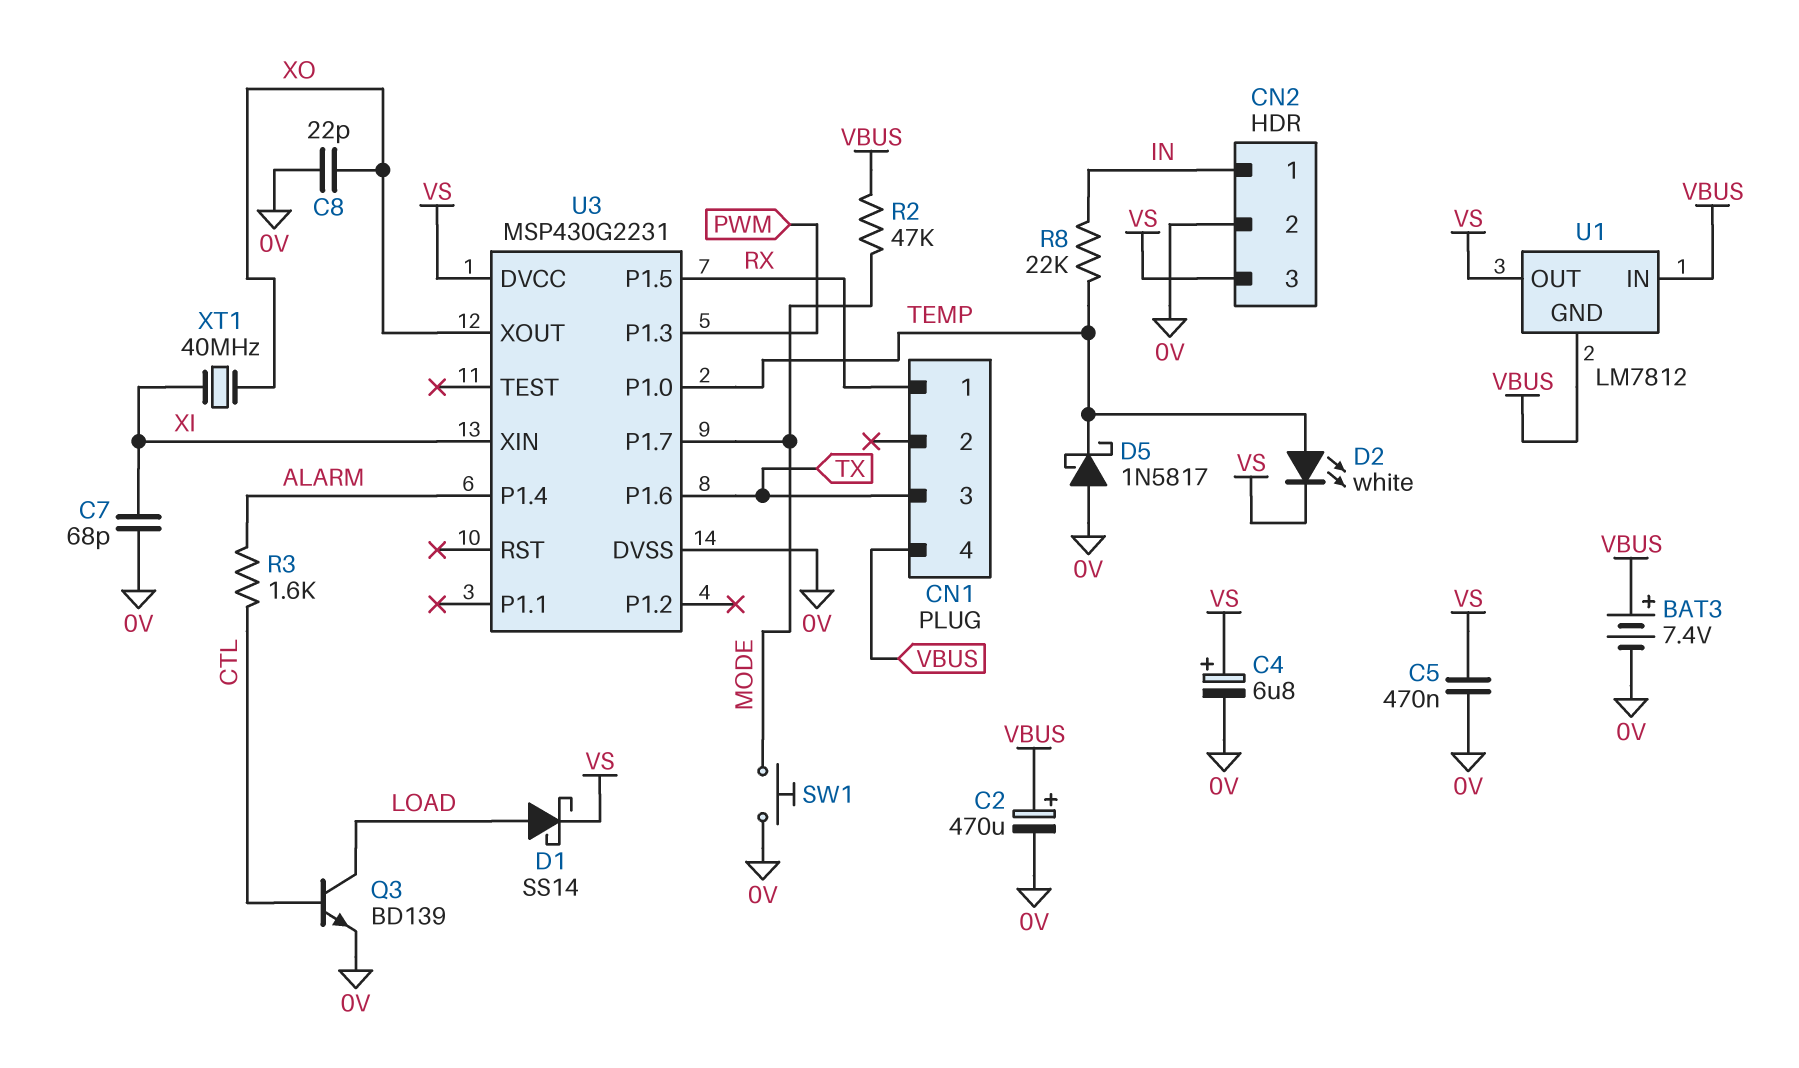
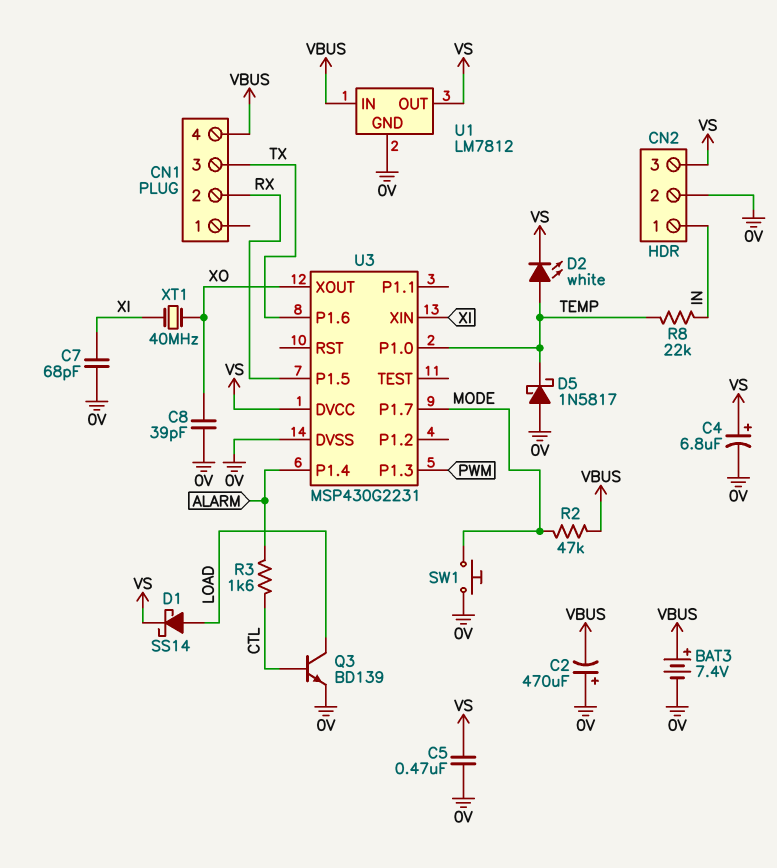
C2: 470uF (plus VBUS, minus 0V) -> 470uF (plus 0V, minus VBUS)
C8: 22pF (0V, XO) -> 39pF (0V, XO)
CN1 pin 1: RX -> none
CN1 pin 2: none -> RX
U1 pin GND: VBUS -> 0V

